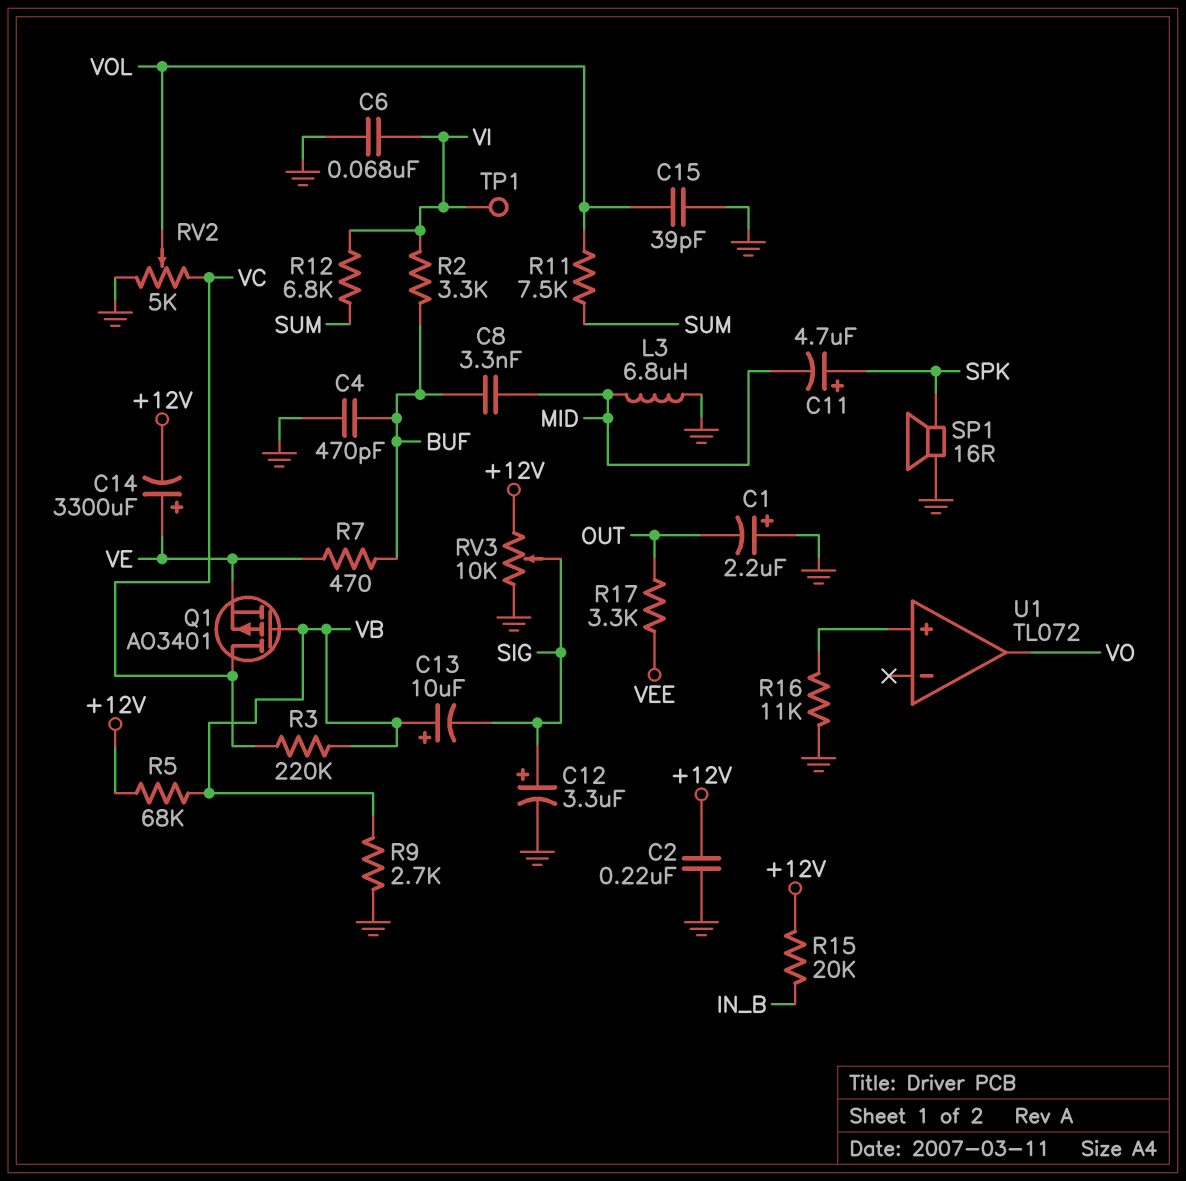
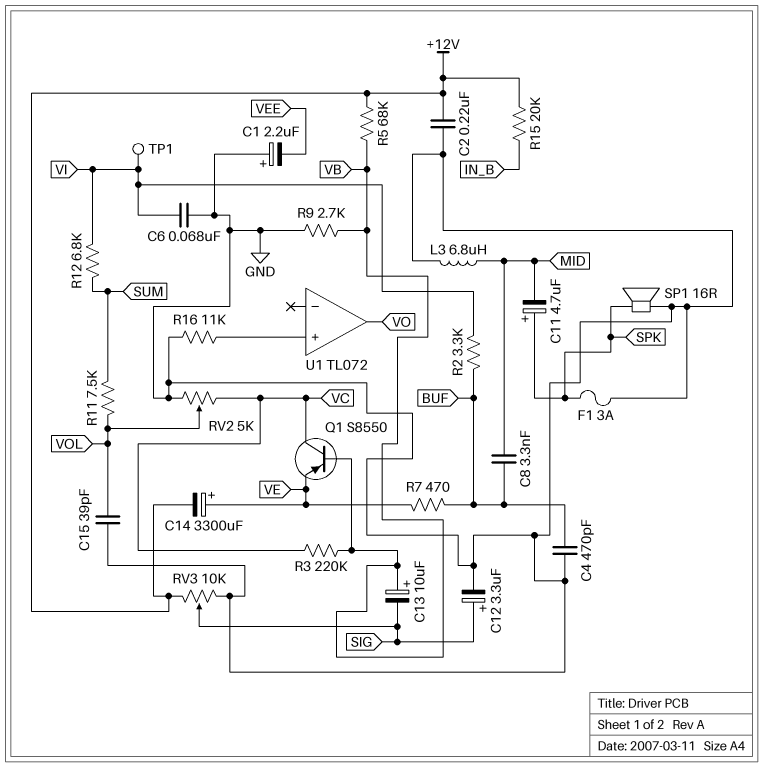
C1: 2.2uF (plus GND, minus OUT) -> 2.2uF (plus GND, minus VEE)
F1: none -> 3A (GND, SPK)
Q1: PMOS AO3401 (G VB, D VC, S VE) -> PNP S8550 (B VB, C VC, E VE)
R17: 3.3k (OUT, VEE) -> none

